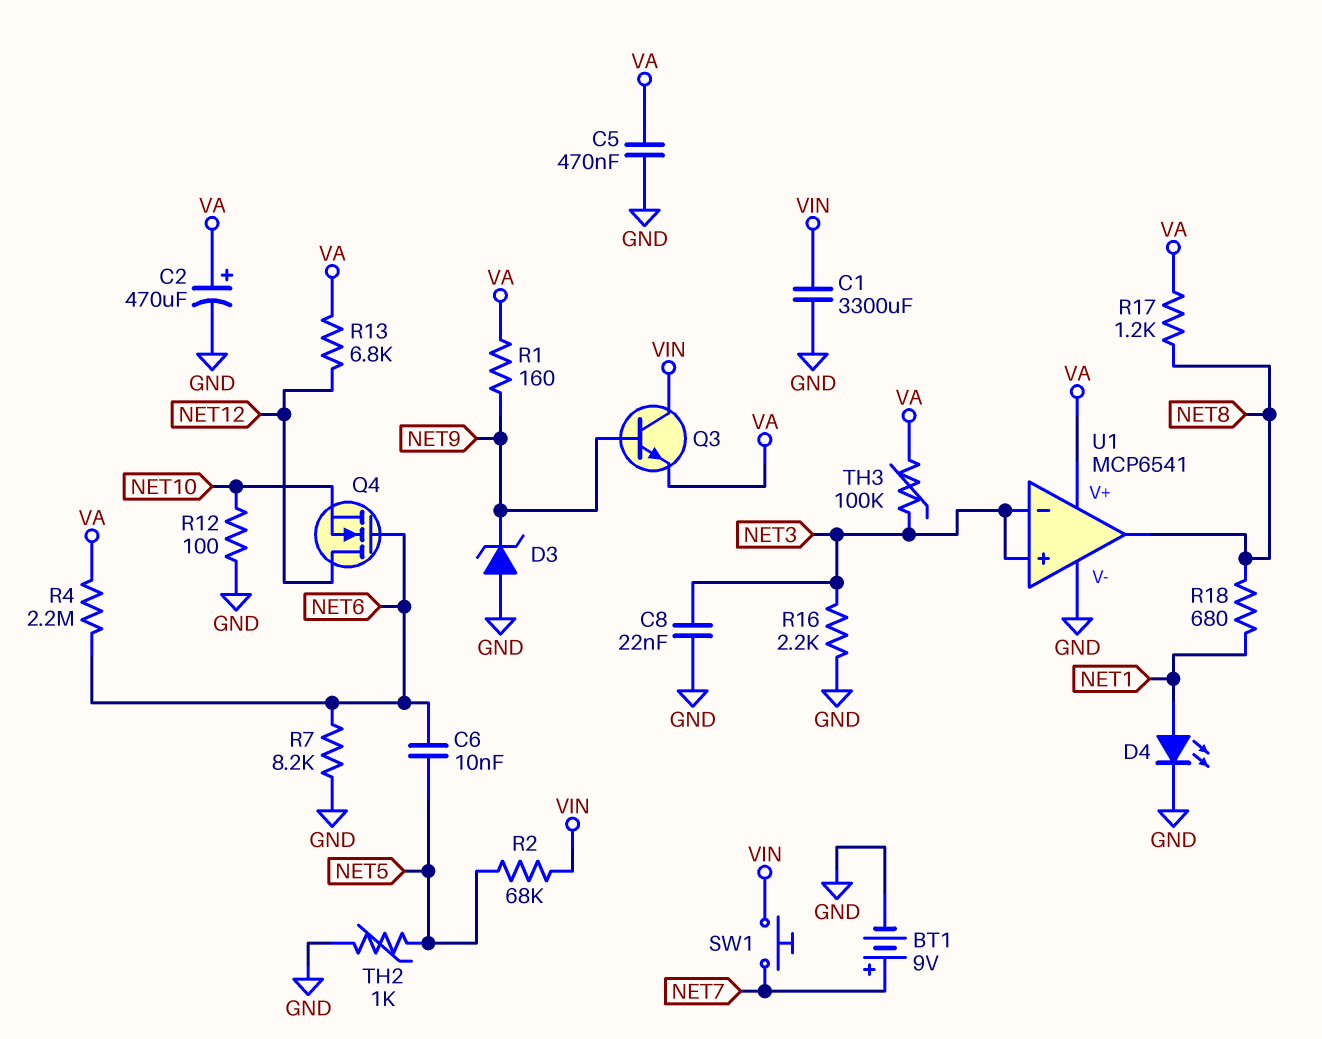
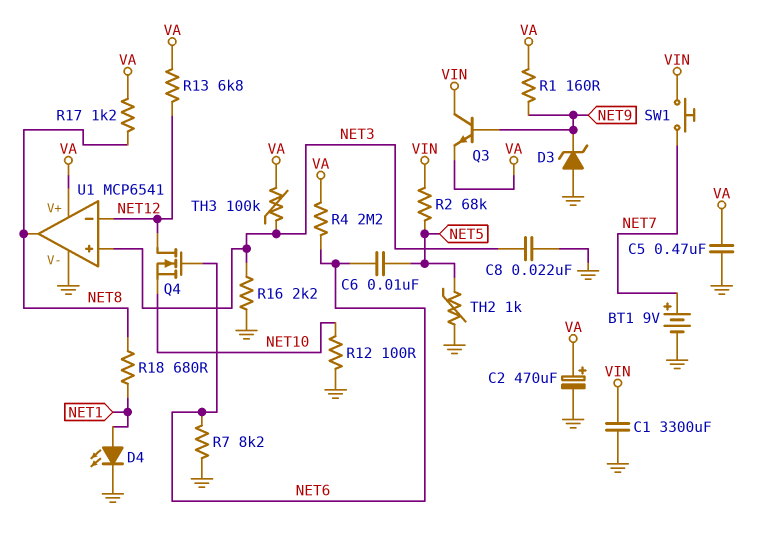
U1 pin in-: NET3 -> NET12

